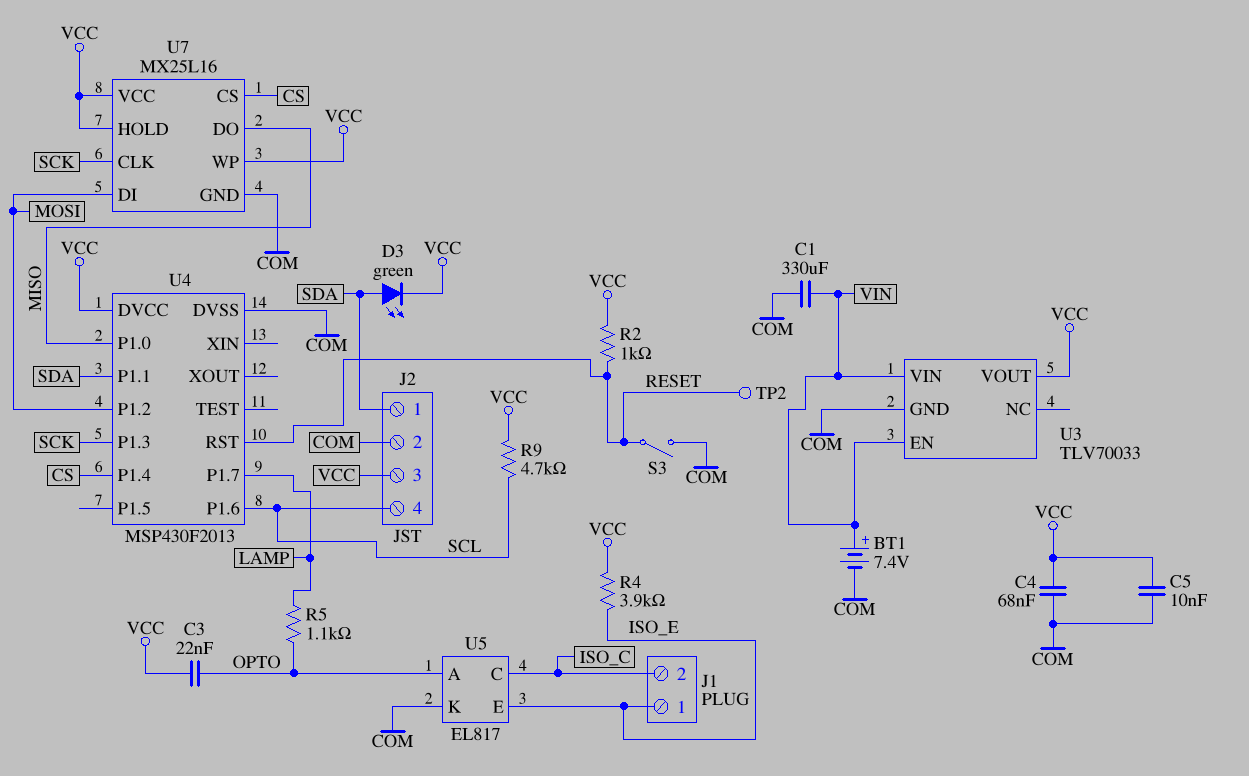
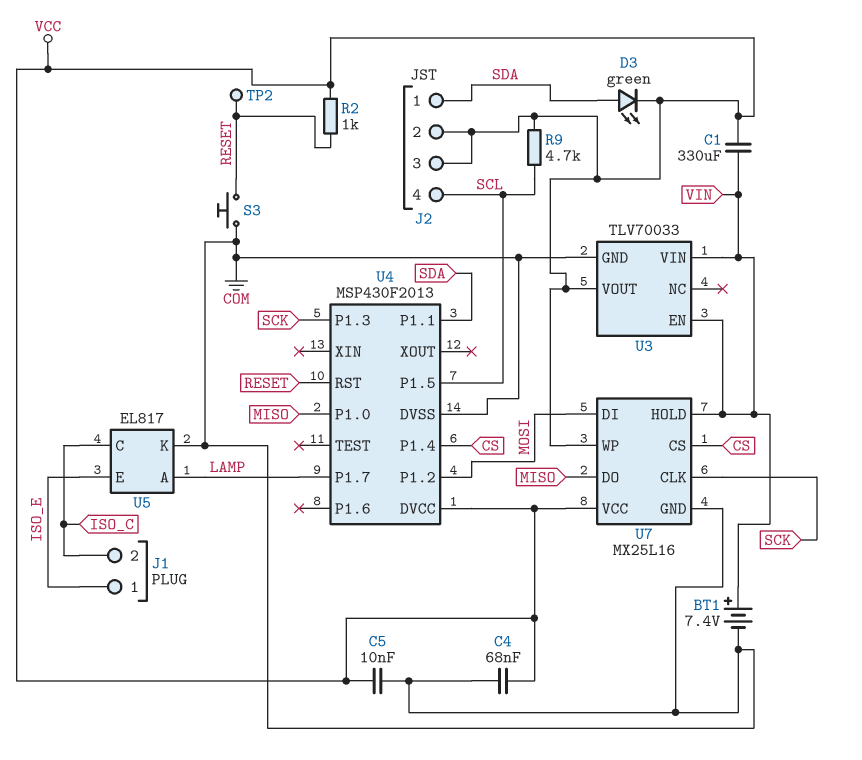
C1: 330uF (COM, VIN) -> 330uF (VCC, VIN)
C3: 22nF (OPTO, VCC) -> none
J2 pin 2: COM -> VCC
R4: 3.9k (ISO_E, VCC) -> none
R5: 1.1k (LAMP, OPTO) -> none
S3: switch (COM, RESET) -> button (COM, RESET)
U4 pin P1.5: none -> SCL
U4 pin P1.6: SCL -> none
U5 pin A: OPTO -> LAMP
U7 pin HOLD: VCC -> VIN

